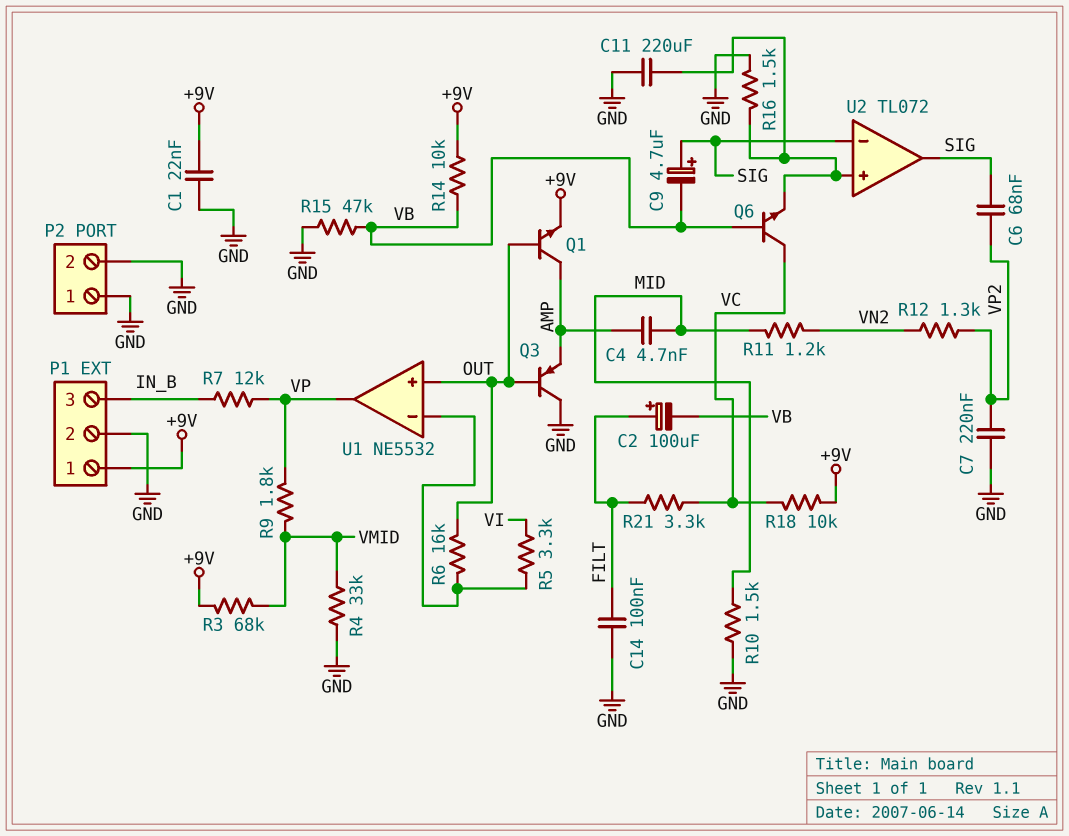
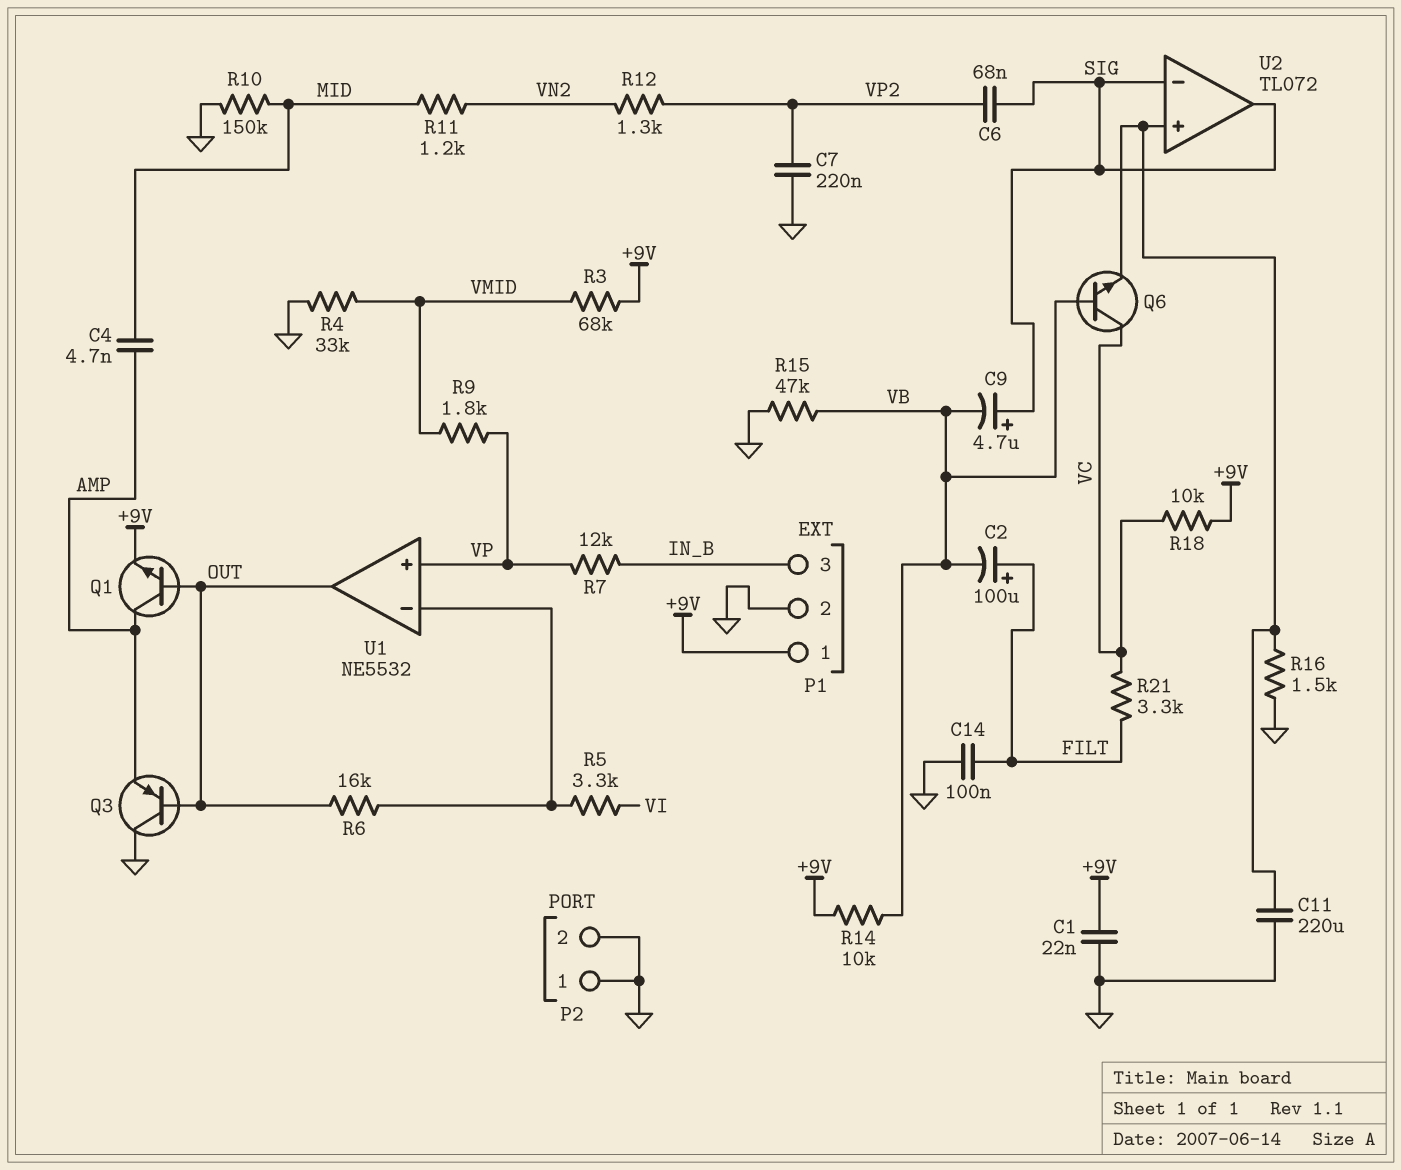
R10: 1.5k (GND, MID) -> 150k (GND, MID)
U1 pin in+: OUT -> VP
U1 pin out: VP -> OUT

